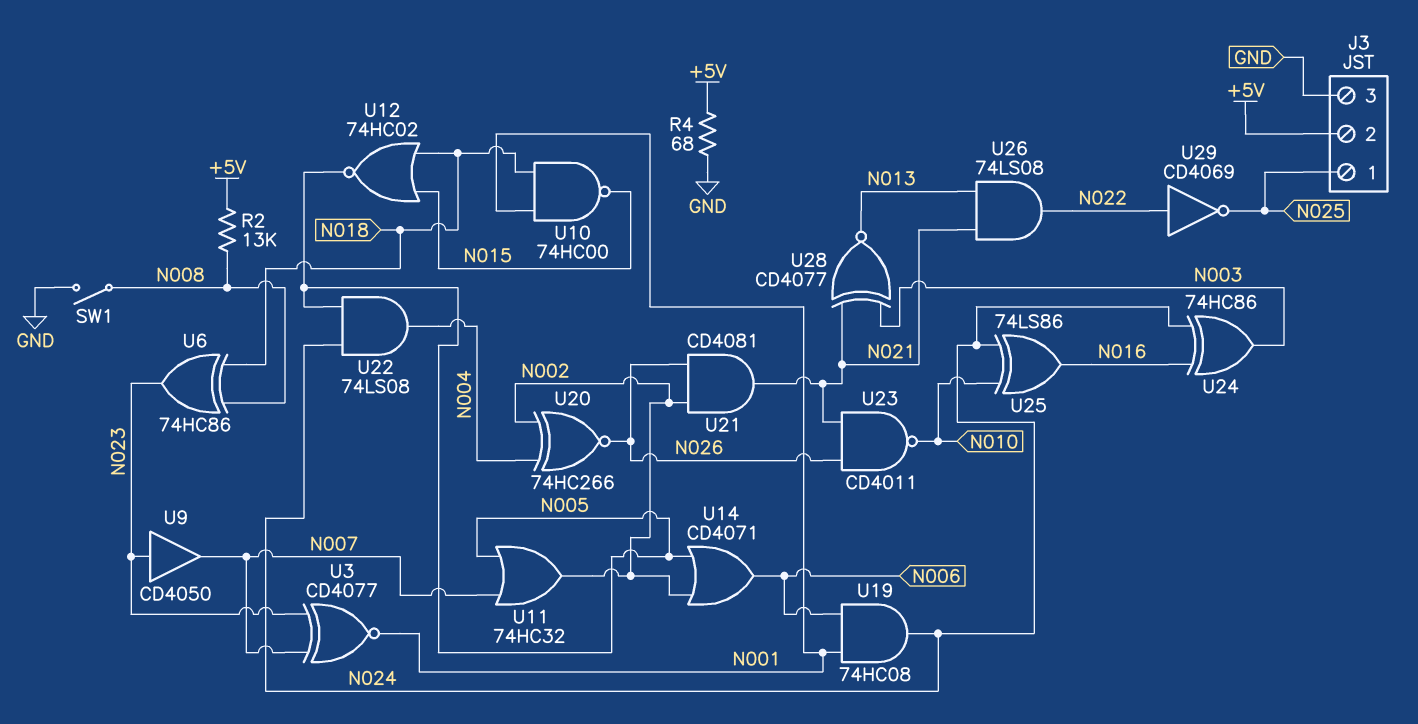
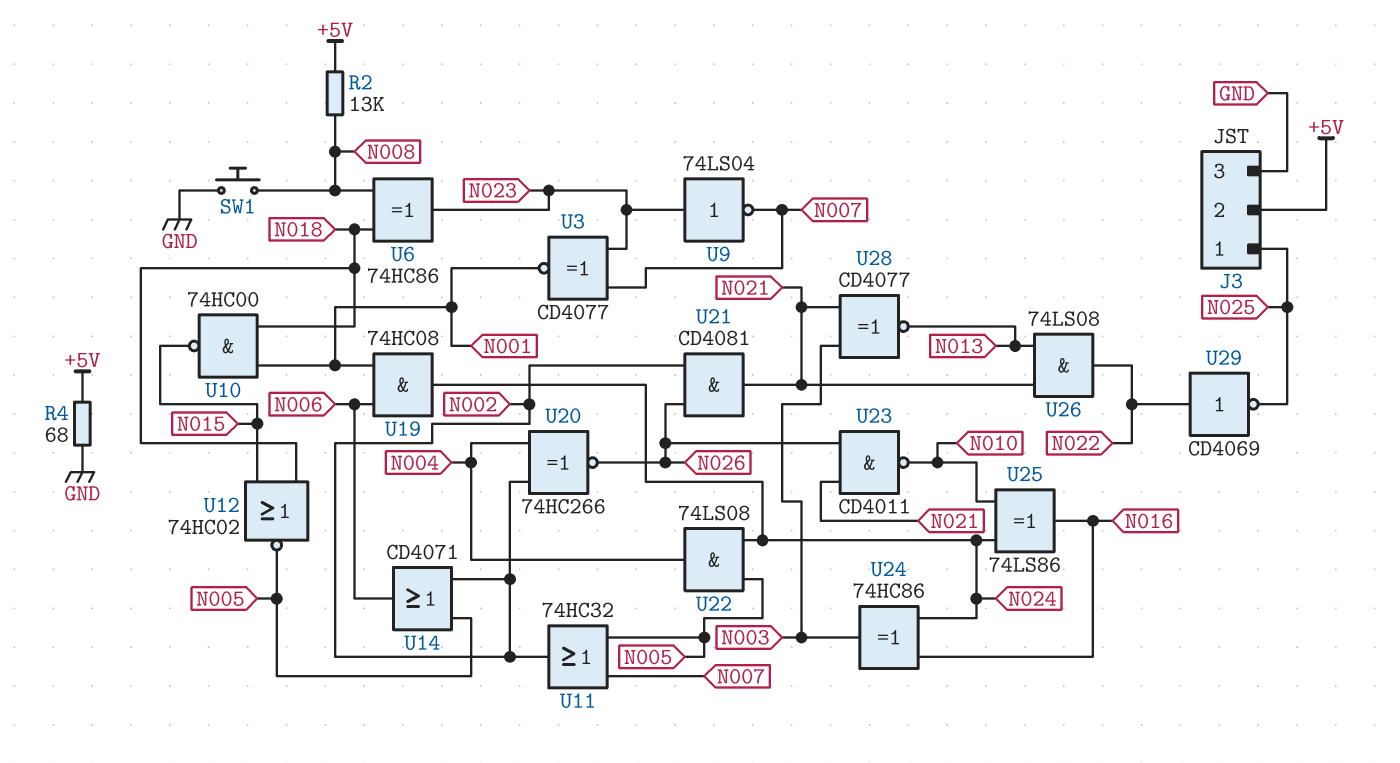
SW1: switch (GND, N008) -> button (GND, N008)
U9: buffer CD4050 (in N023, out N007) -> NOT 74LS04 (in N023, out N007)

